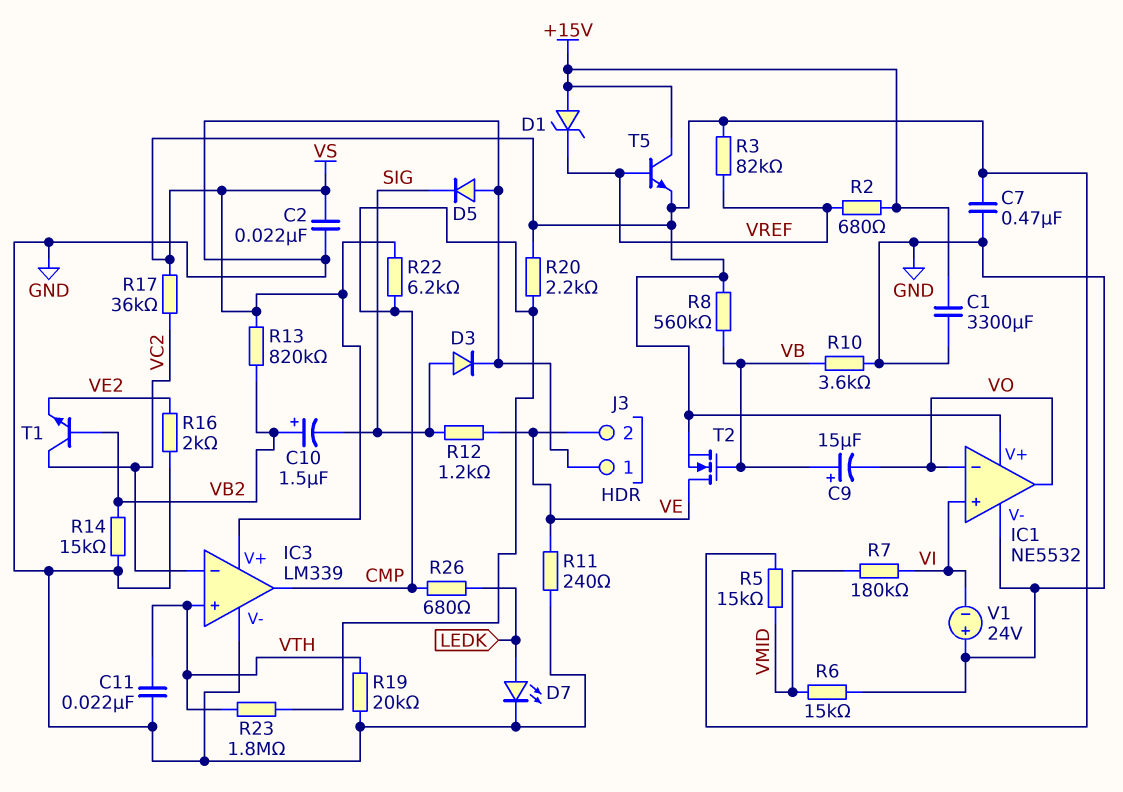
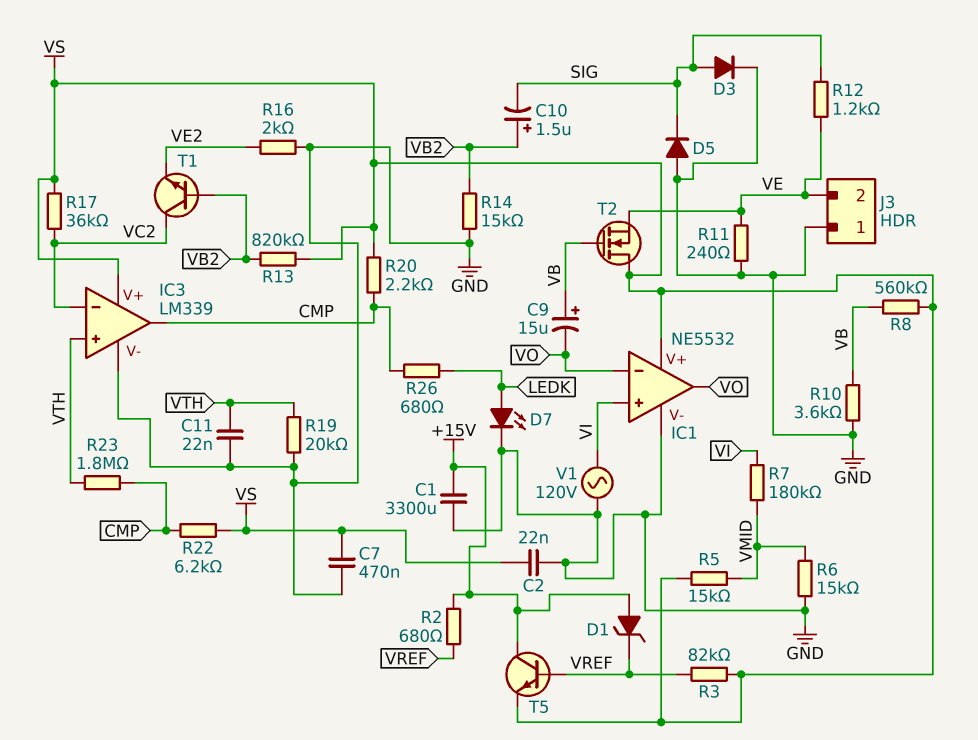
T2: NMOS (G VB, D VE, S VS) -> NMOS (G VB, D VS, S VE)
V1: 24V (plus GND, minus VI) -> AC 120V (GND, VI)

